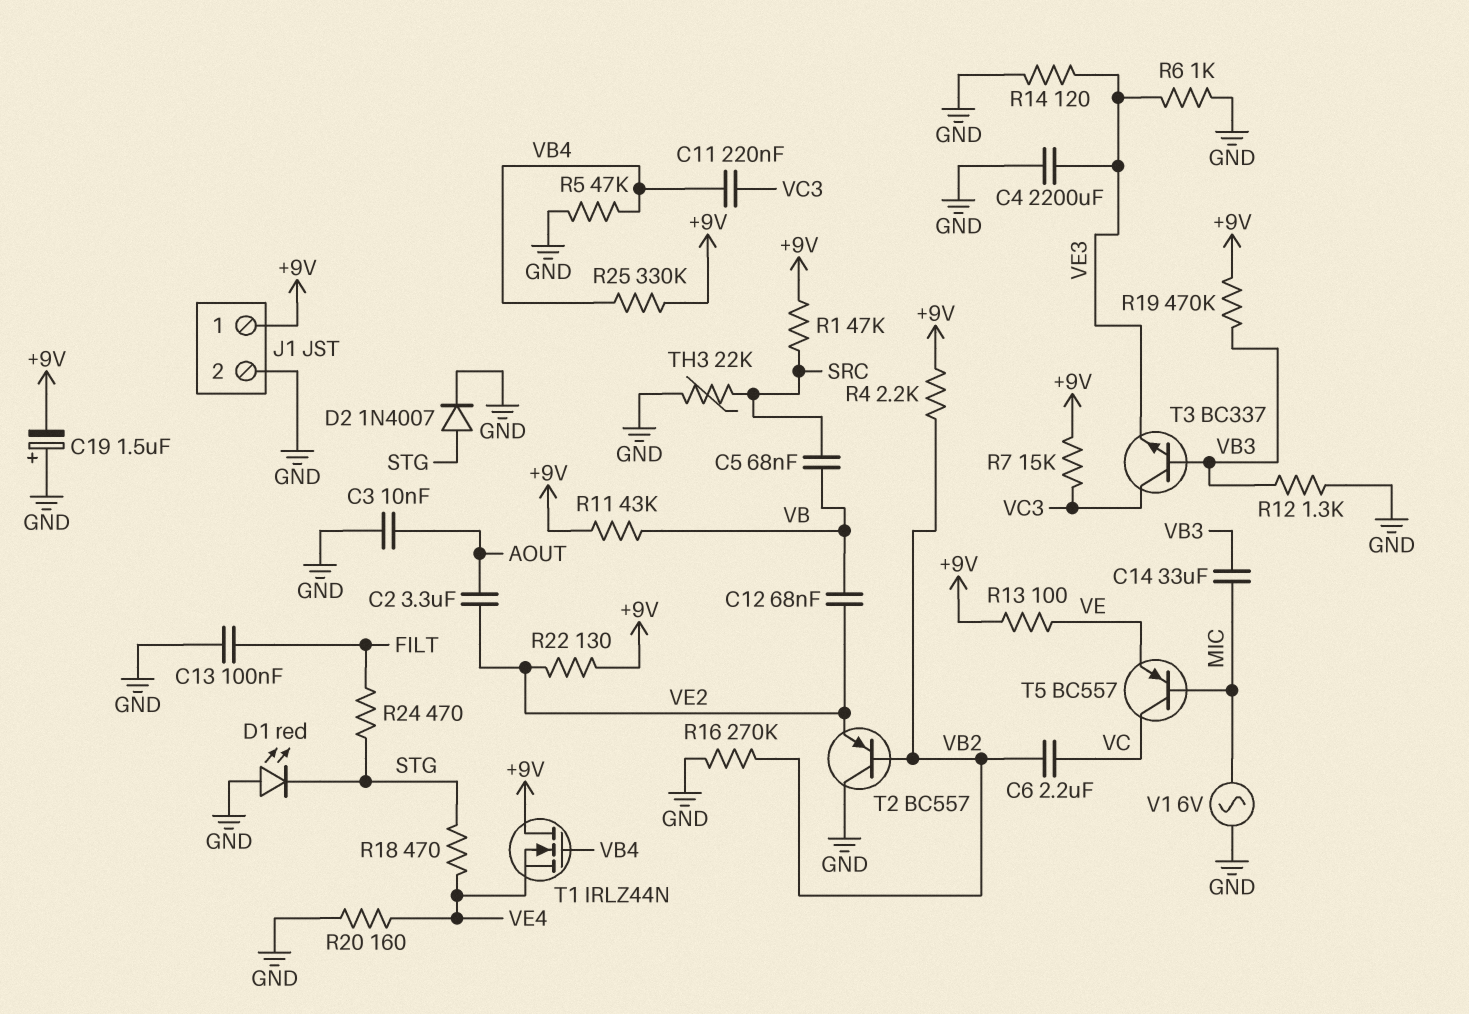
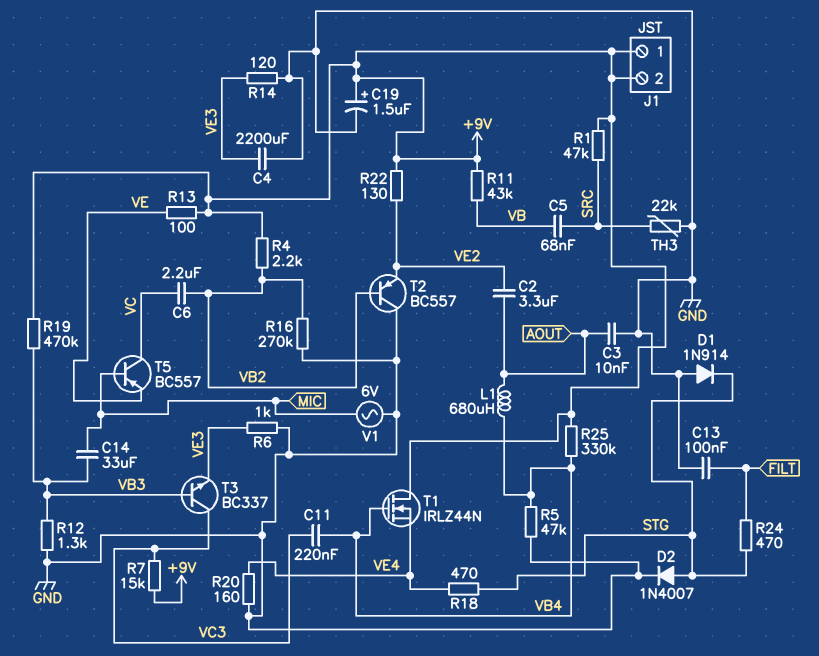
C12: 68nF (VB, VE2) -> none
C19: 1.5uF (plus GND, minus +9V) -> 1.5uF (plus +9V, minus GND)
D1: LED red (A GND, K STG) -> diode 1N914 (A GND, K STG)
J1 pin 2: GND -> +9V
L1: none -> 680uH (AOUT, VB4)

